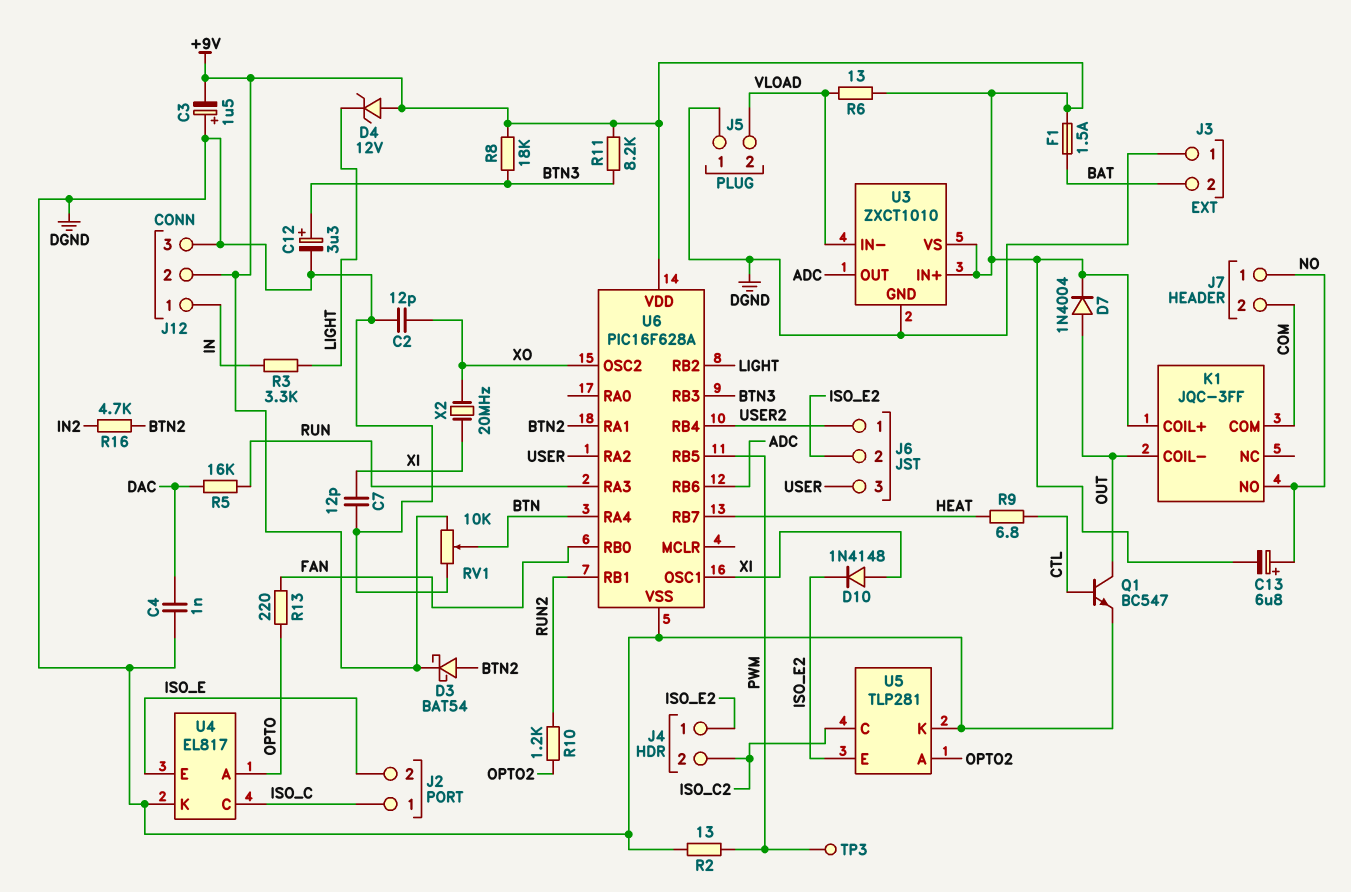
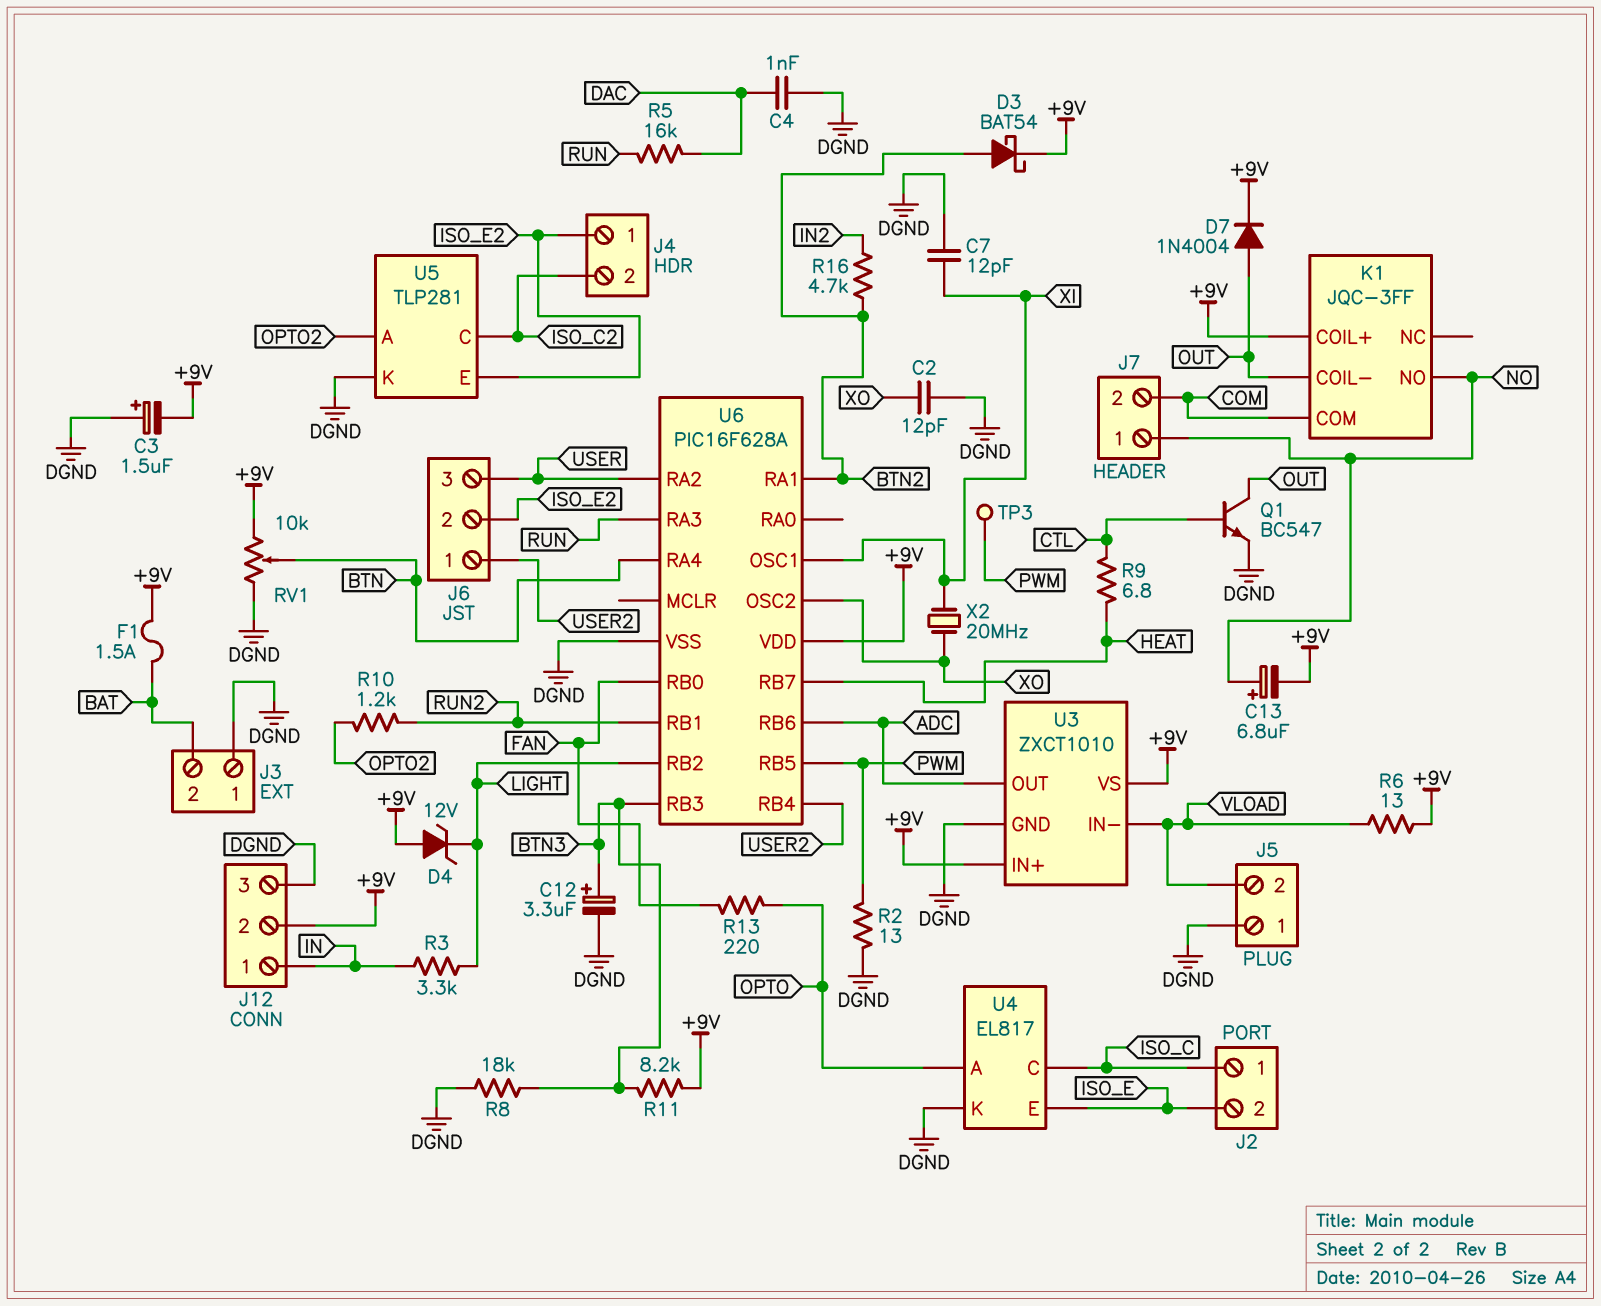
D10: diode 1N4148 (A XI, K ISO_E2) -> none
R8: 18k (+9V, BTN3) -> 18k (BTN3, DGND)

